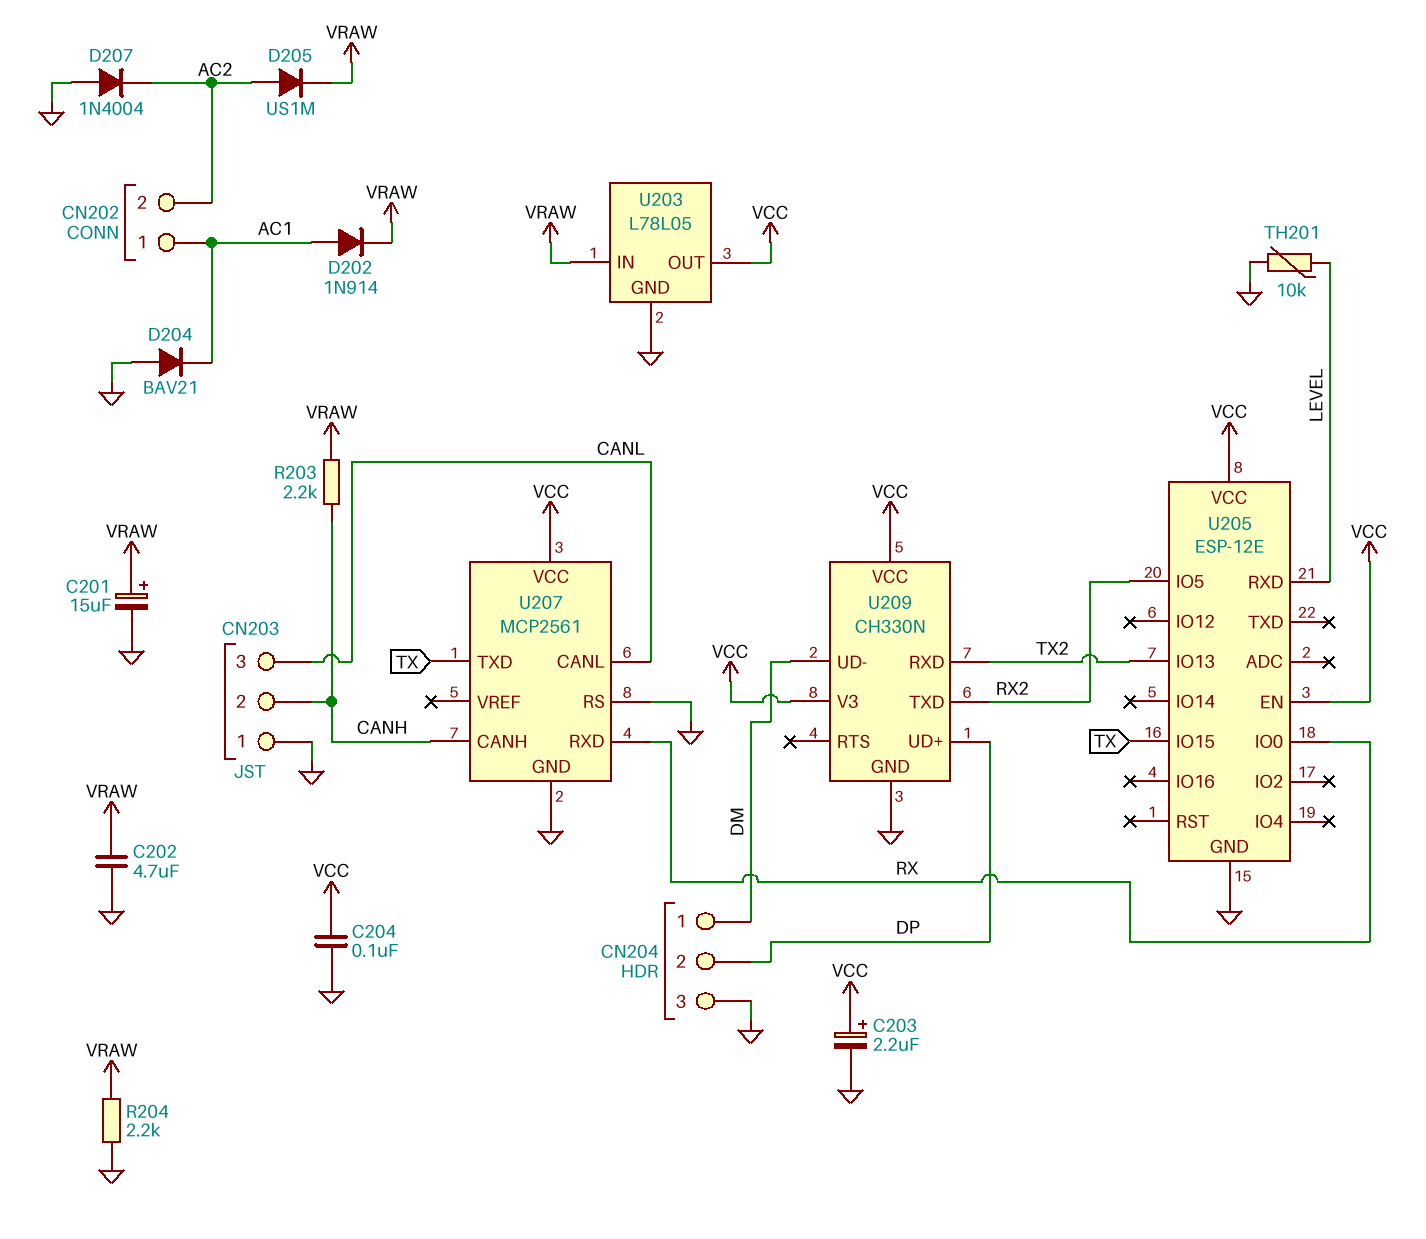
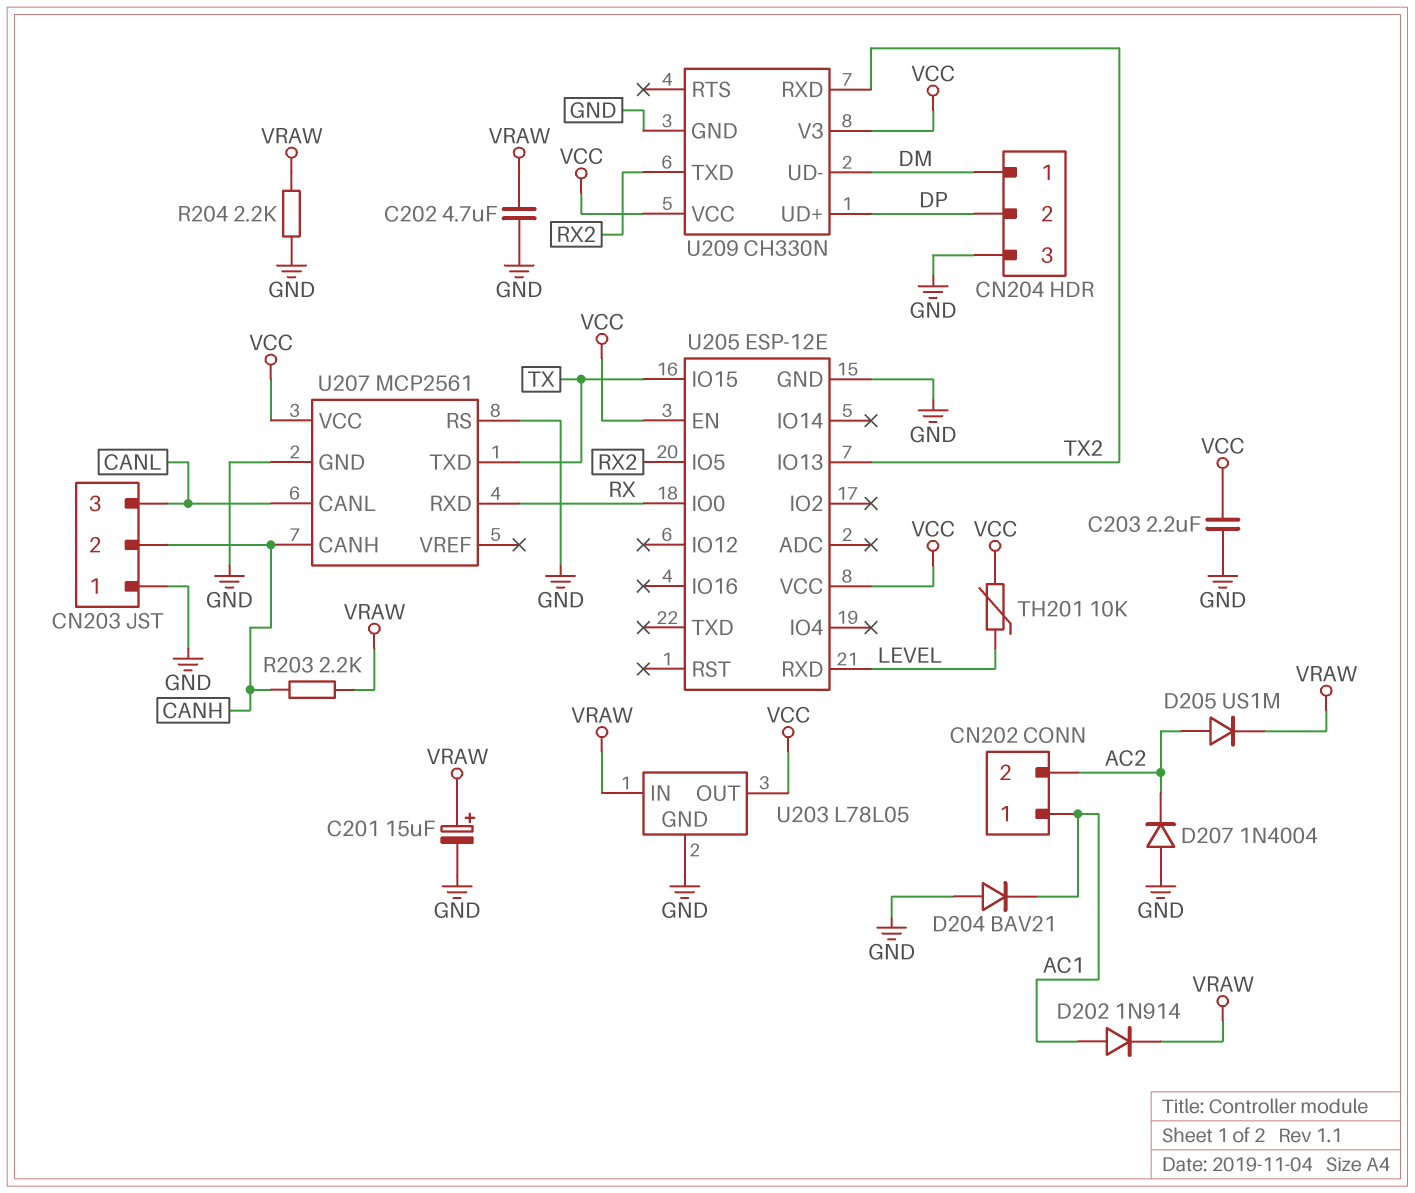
C203: 2.2uF (plus VCC, minus GND) -> 2.2uF (GND, VCC)
C204: 100nF (GND, VCC) -> none
TH201: 10k (GND, LEVEL) -> 10k (LEVEL, VCC)

